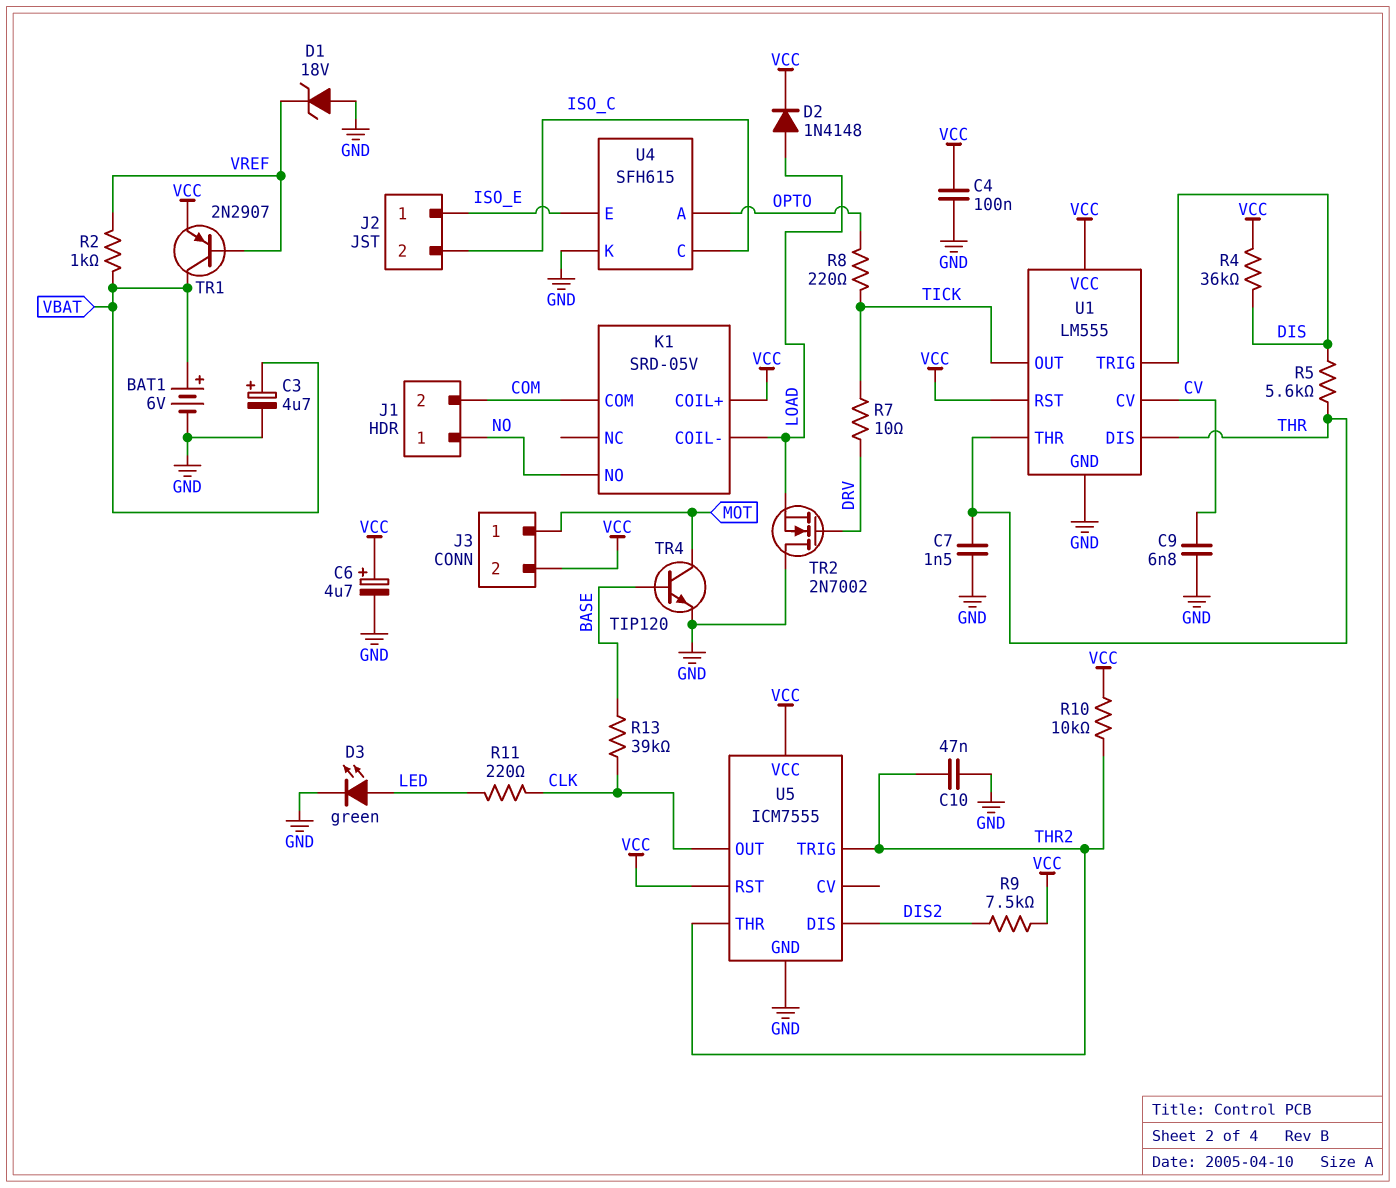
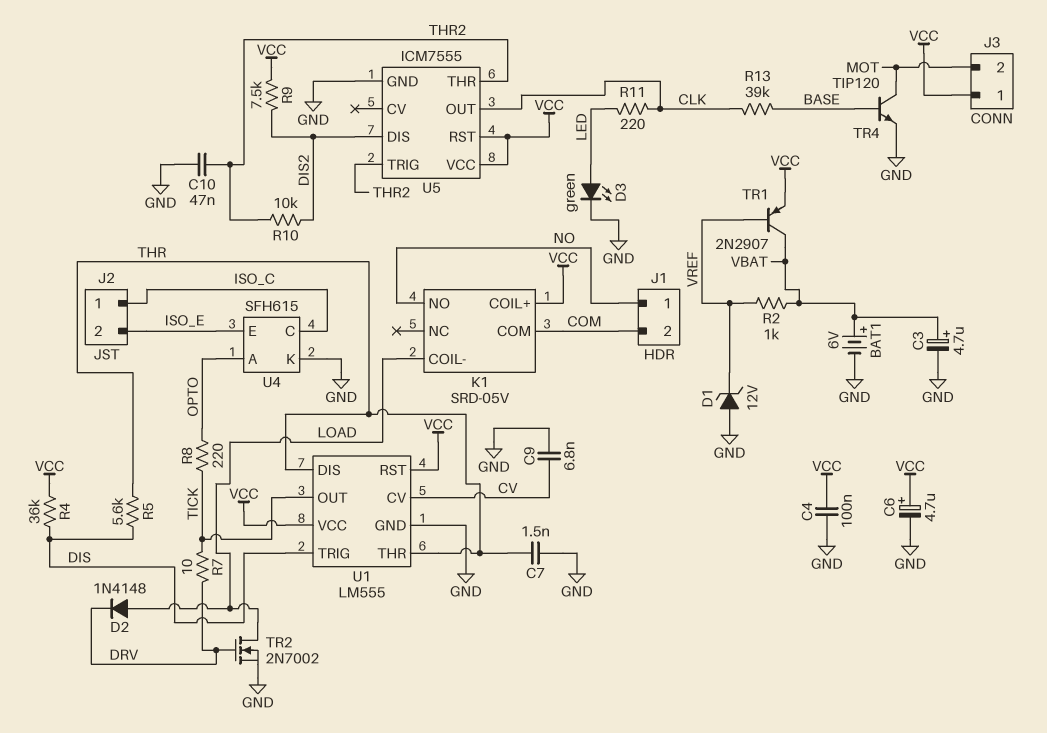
D1: zener 18V (A GND, K VREF) -> zener 12V (A GND, K VREF)
D2: diode 1N4148 (A LOAD, K VCC) -> diode 1N4148 (A LOAD, K DRV)
J2 pin 1: ISO_E -> ISO_C
J2 pin 2: ISO_C -> ISO_E
J3 pin 1: MOT -> VCC
J3 pin 2: VCC -> MOT
R10: 10k (THR2, VCC) -> 10k (DIS2, THR2)
TR2: NMOS 2N7002 (G DRV, D GND, S LOAD) -> NMOS 2N7002 (G DRV, D LOAD, S GND)

